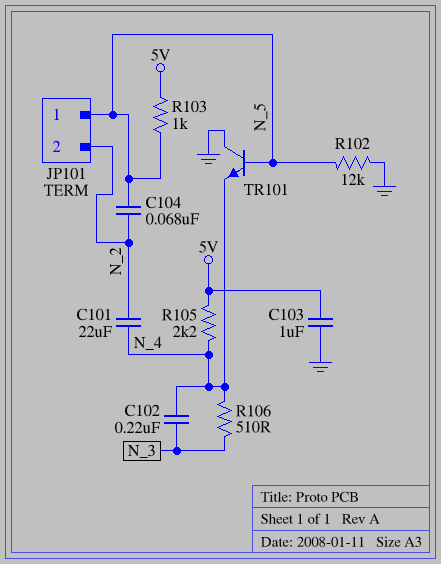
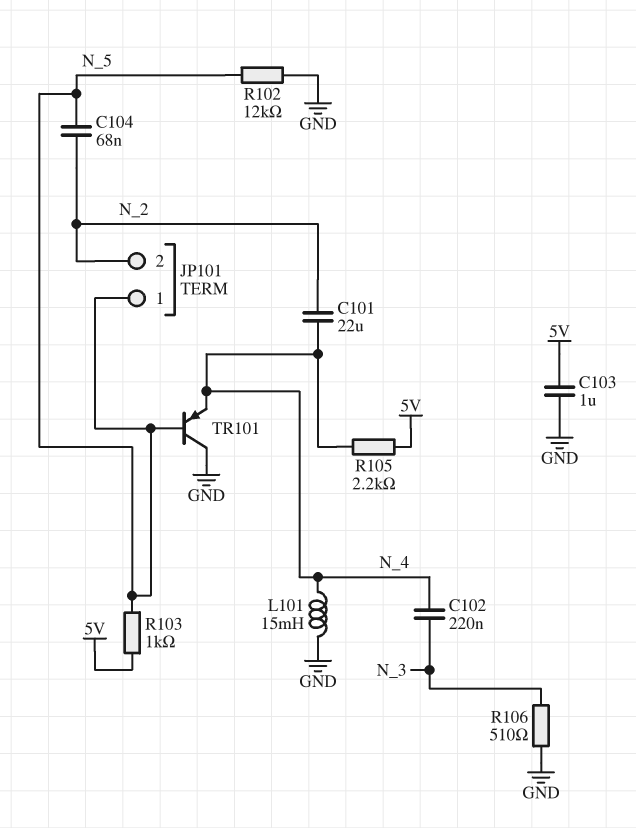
L101: none -> 15mH (GND, N_4)
R106: 510 (N_3, N_4) -> 510 (GND, N_3)
TR101: NPN (B N_5, C GND, E N_4) -> PNP (B N_5, C GND, E N_4)

